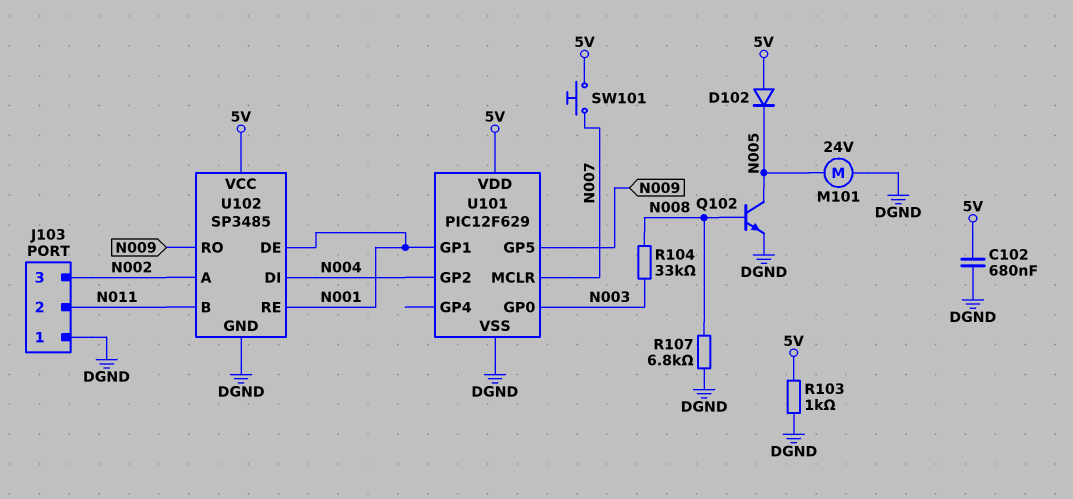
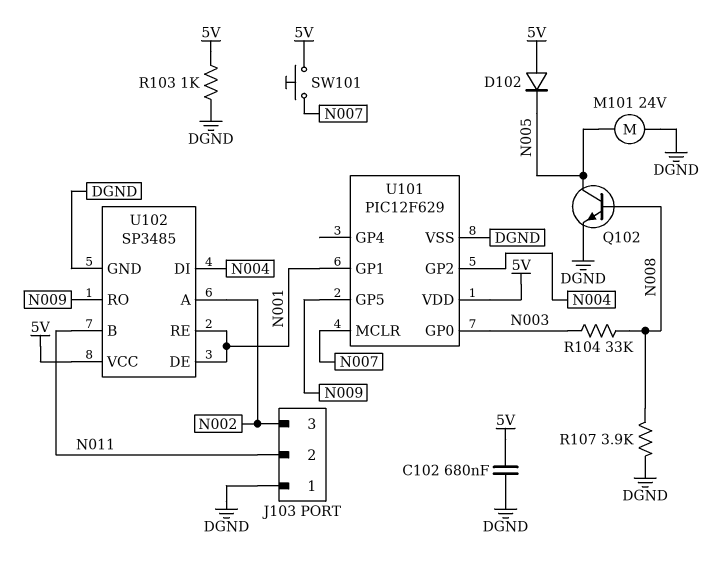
R107: 6.8k (DGND, N008) -> 3.9k (DGND, N008)

